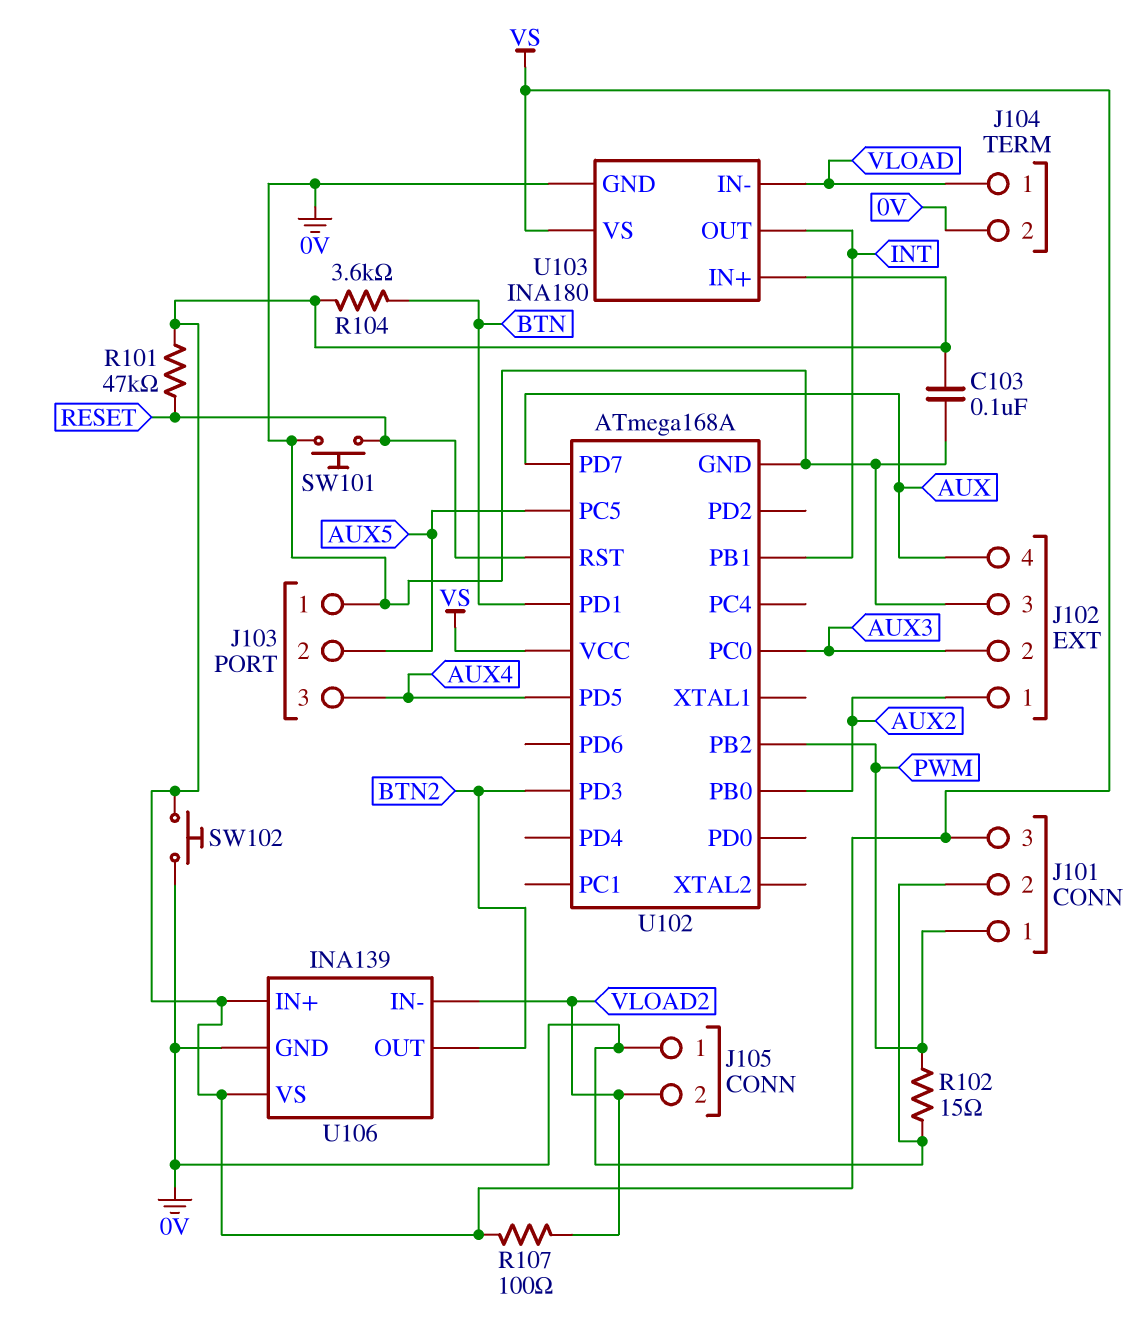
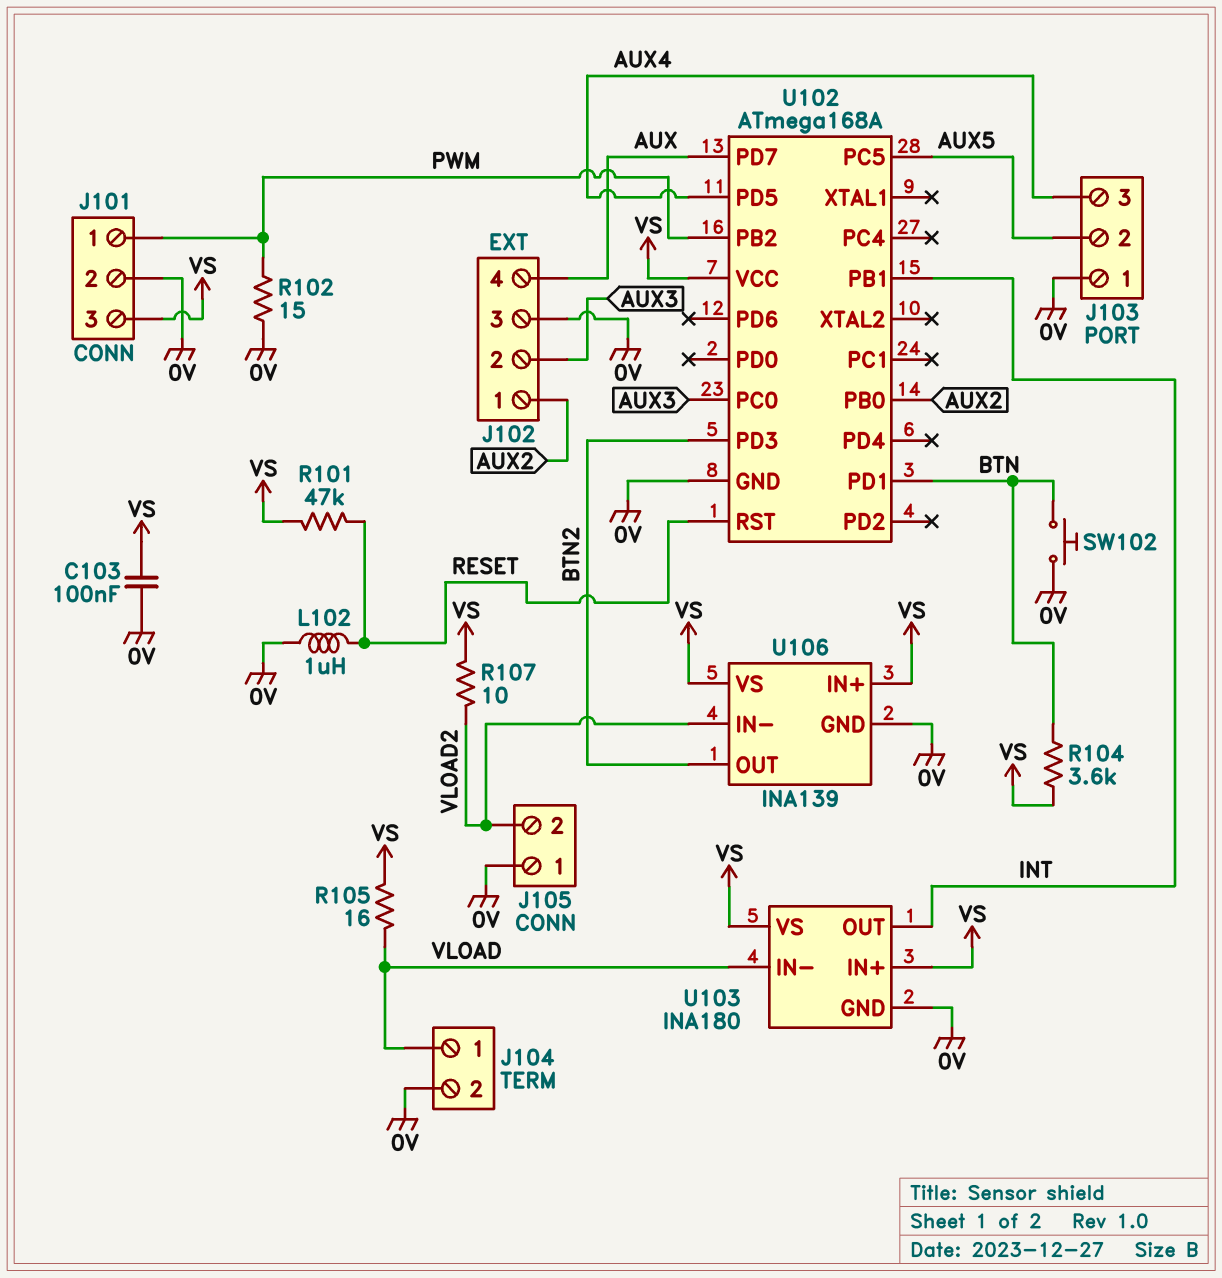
L102: none -> 1uH (0V, RESET)
R105: none -> 16 (VLOAD, VS)
R107: 100 (VLOAD2, VS) -> 10 (VLOAD2, VS)
SW101: button (0V, RESET) -> none
SW102: button (0V, VS) -> button (0V, BTN)

